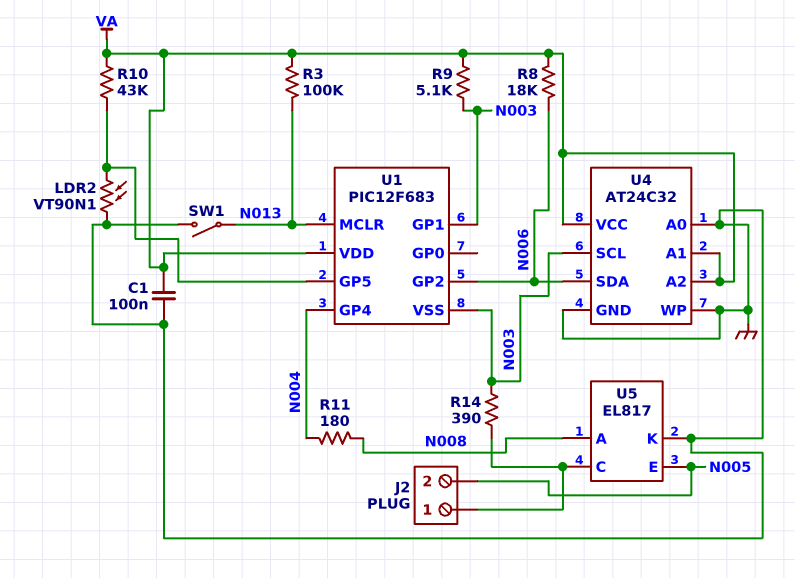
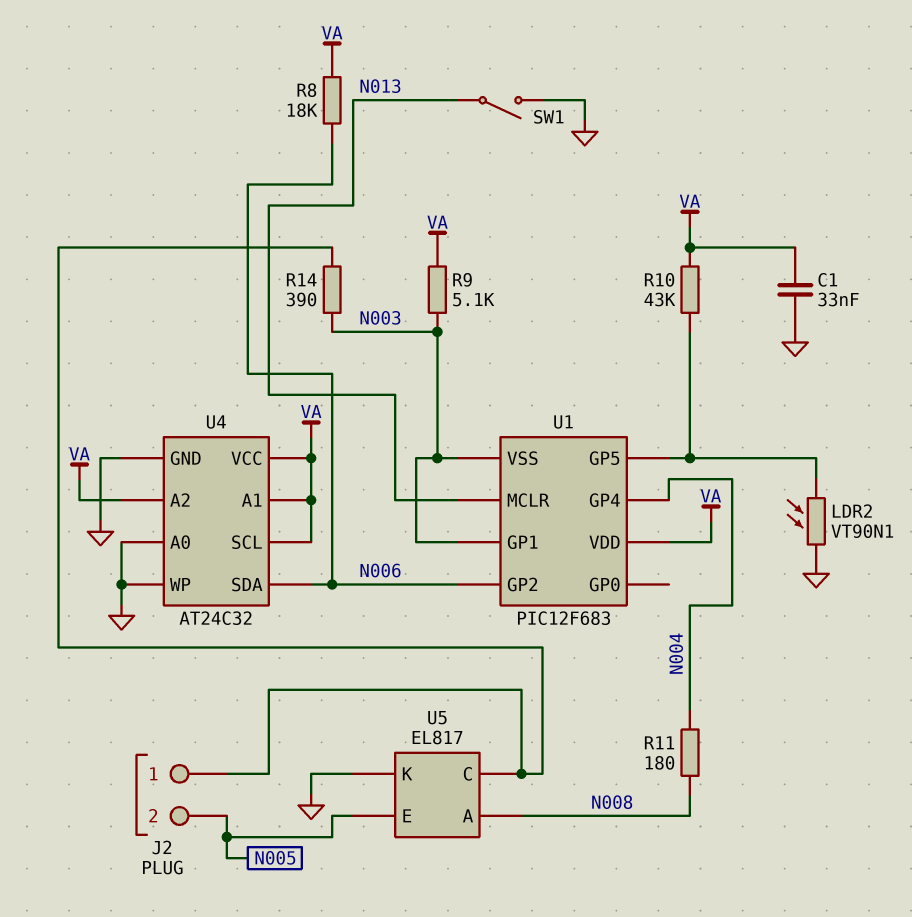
C1: 100nF (GND, VA) -> 33nF (GND, VA)
R3: 100k (N013, VA) -> none
U4 pin SCL: N003 -> VA

